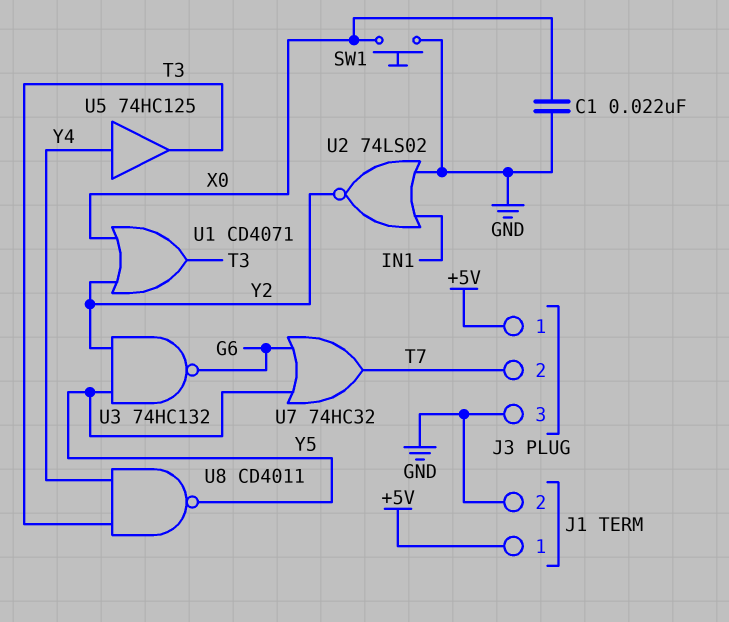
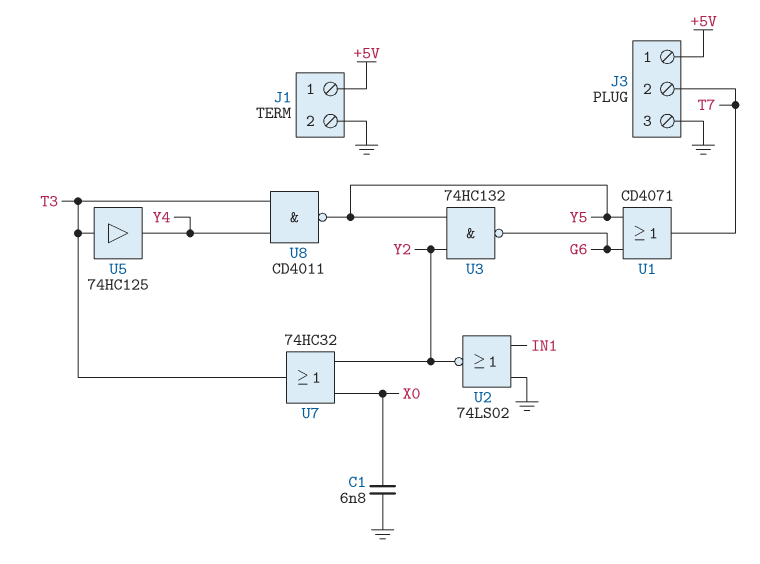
C1: 22nF (GND, X0) -> 6.8nF (GND, X0)
SW1: button (GND, X0) -> none
U1: OR CD4071 (in X0, in Y2, out T3) -> OR CD4071 (in G6, in Y5, out T7)
U5: buffer 74HC125 (in Y4, out T3) -> buffer 74HC125 (in T3, out Y4)
U7: OR 74HC32 (in G6, in Y5, out T7) -> OR 74HC32 (in X0, in Y2, out T3)

